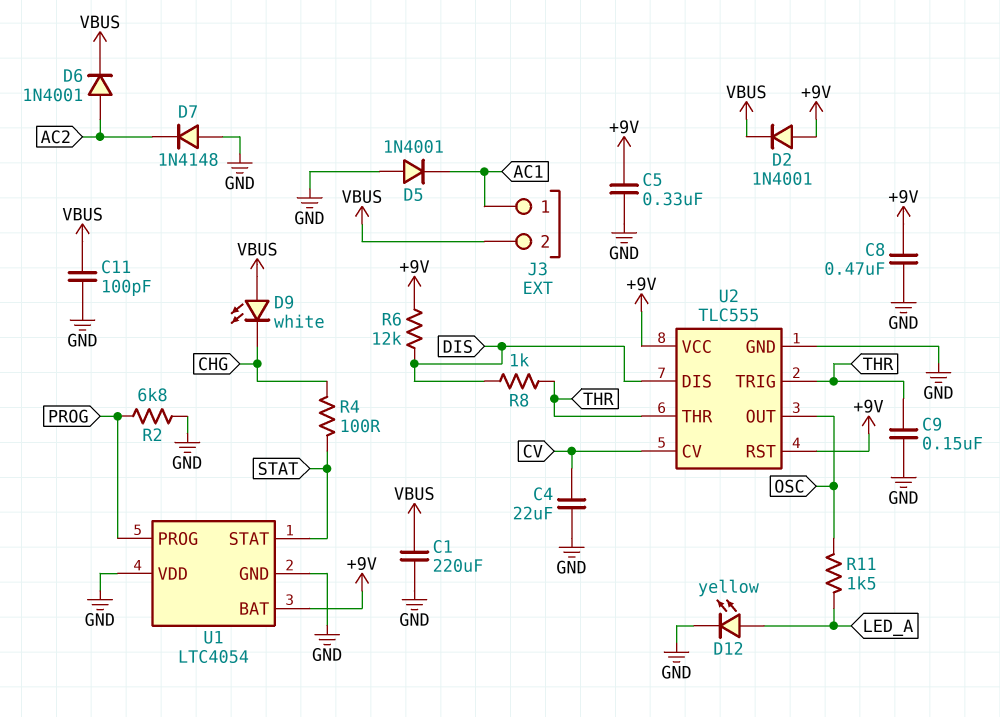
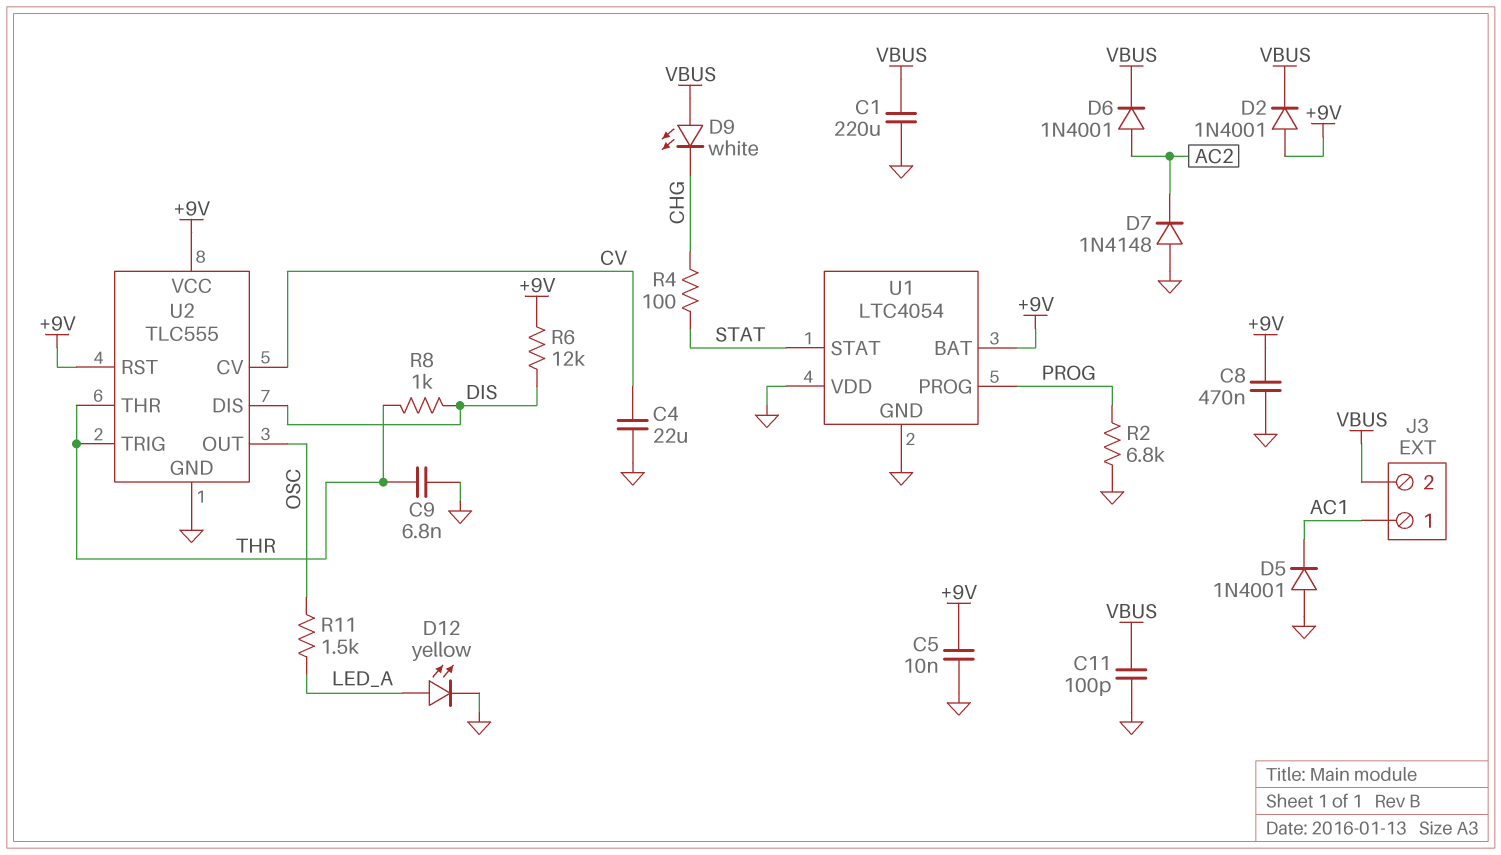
C5: 330nF (+9V, GND) -> 10nF (+9V, GND)
C9: 150nF (GND, THR) -> 6.8nF (GND, THR)

